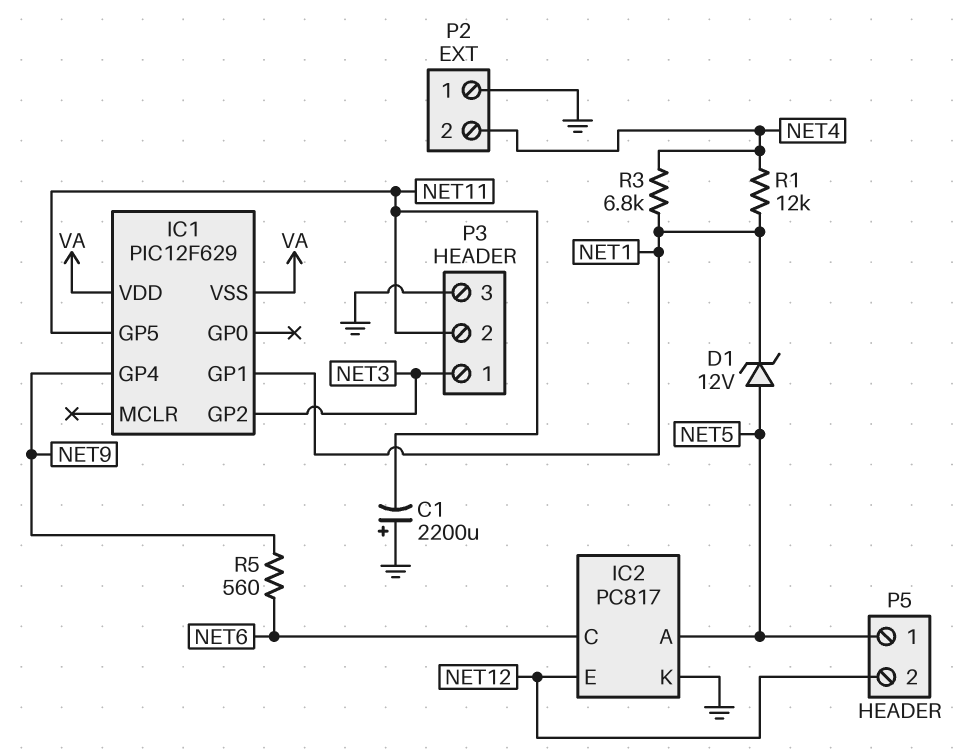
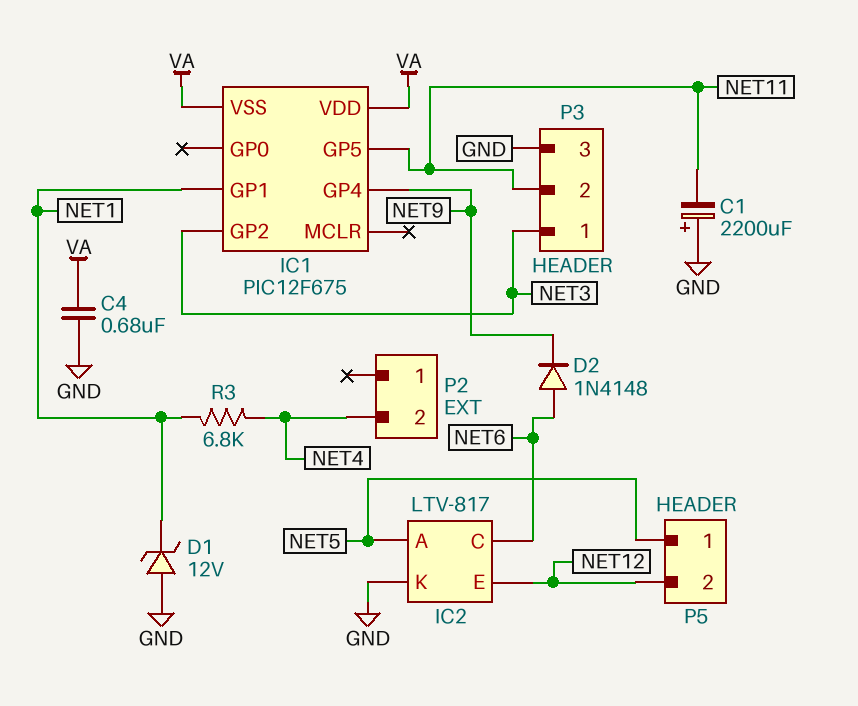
C4: none -> 680nF (GND, VA)
D1: zener 12V (A NET5, K NET1) -> zener 12V (A GND, K NET1)
D2: none -> diode 1N4148 (A NET6, K NET9)
IC1: PIC12F629 -> PIC12F675
IC2: PC817 -> LTV-817
P2 pin 1: GND -> none
R1: 12k (NET1, NET4) -> none
R5: 560 (NET6, NET9) -> none

